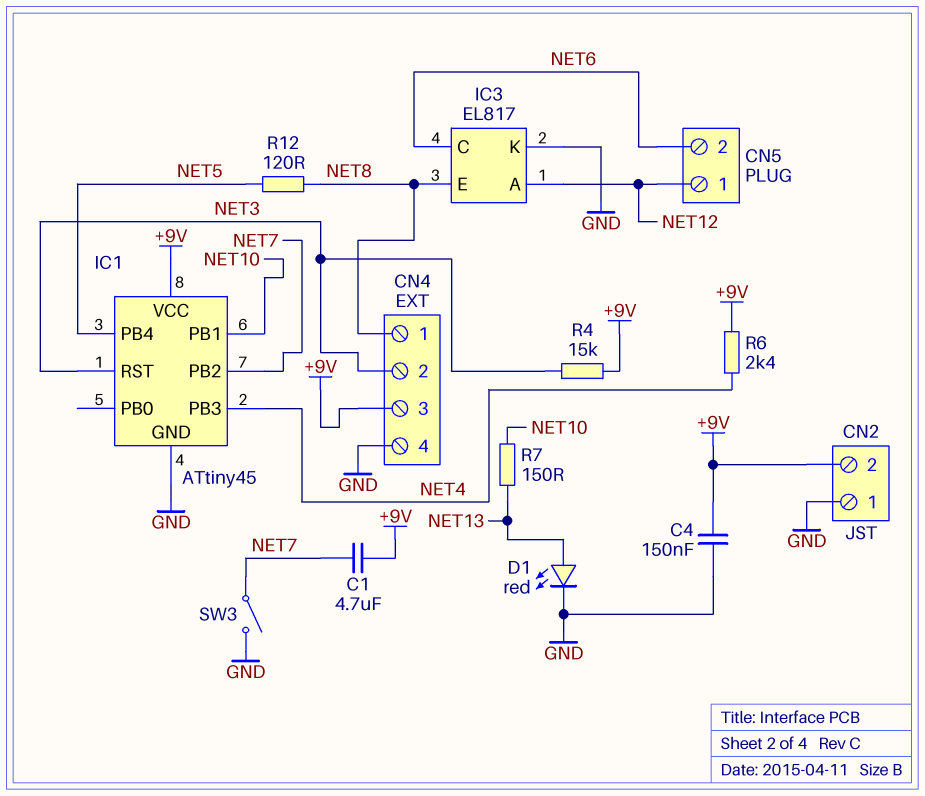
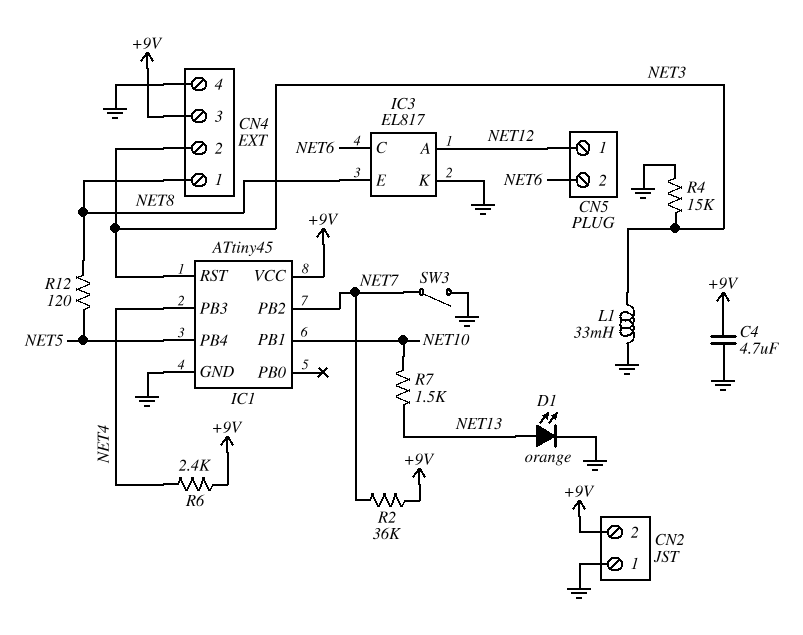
C1: 4.7uF (+9V, NET7) -> none
C4: 150nF (+9V, GND) -> 4.7uF (+9V, GND)
D1: LED red (A NET13, K GND) -> LED orange (A NET13, K GND)
L1: none -> 33mH (GND, NET3)
R2: none -> 36k (+9V, NET7)
R4: 15k (+9V, NET3) -> 15k (GND, NET3)
R7: 150 (NET10, NET13) -> 1.5k (NET10, NET13)

